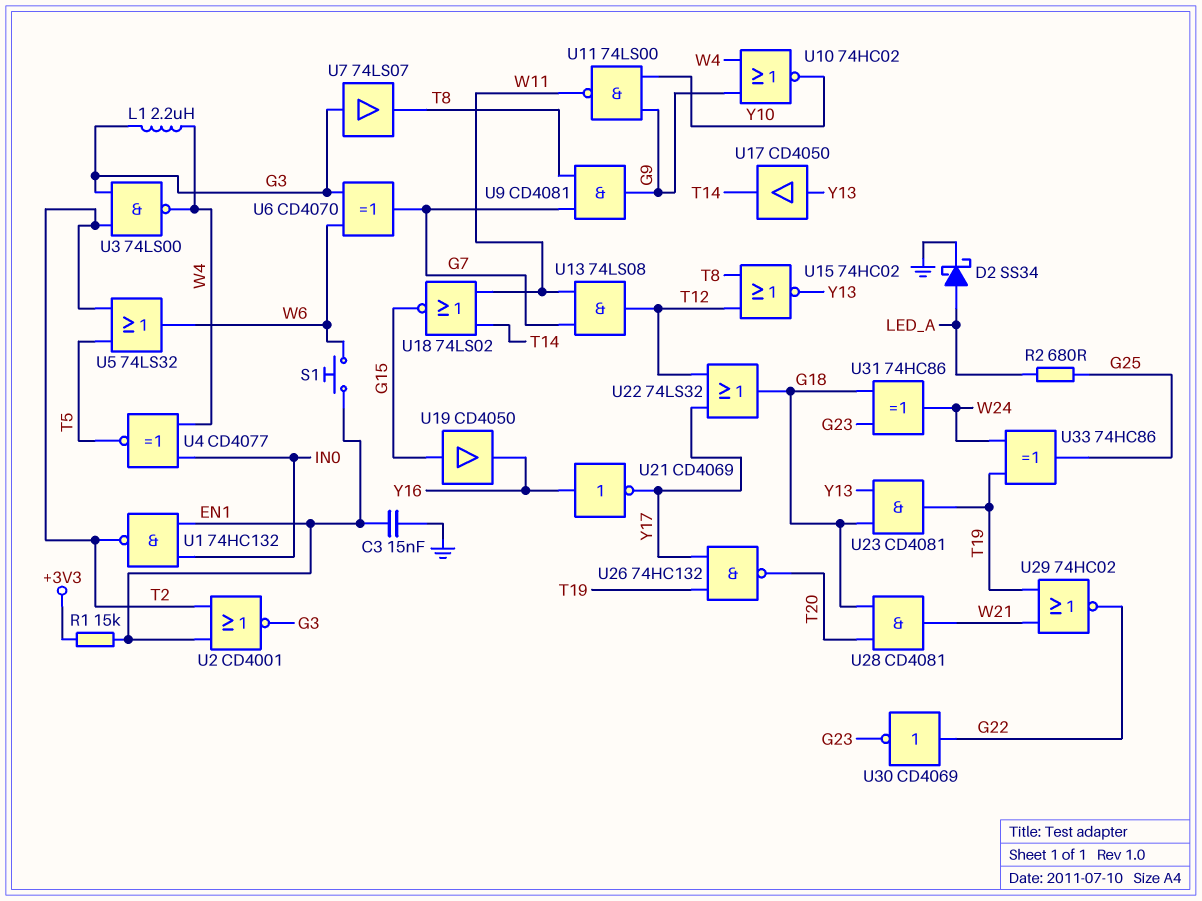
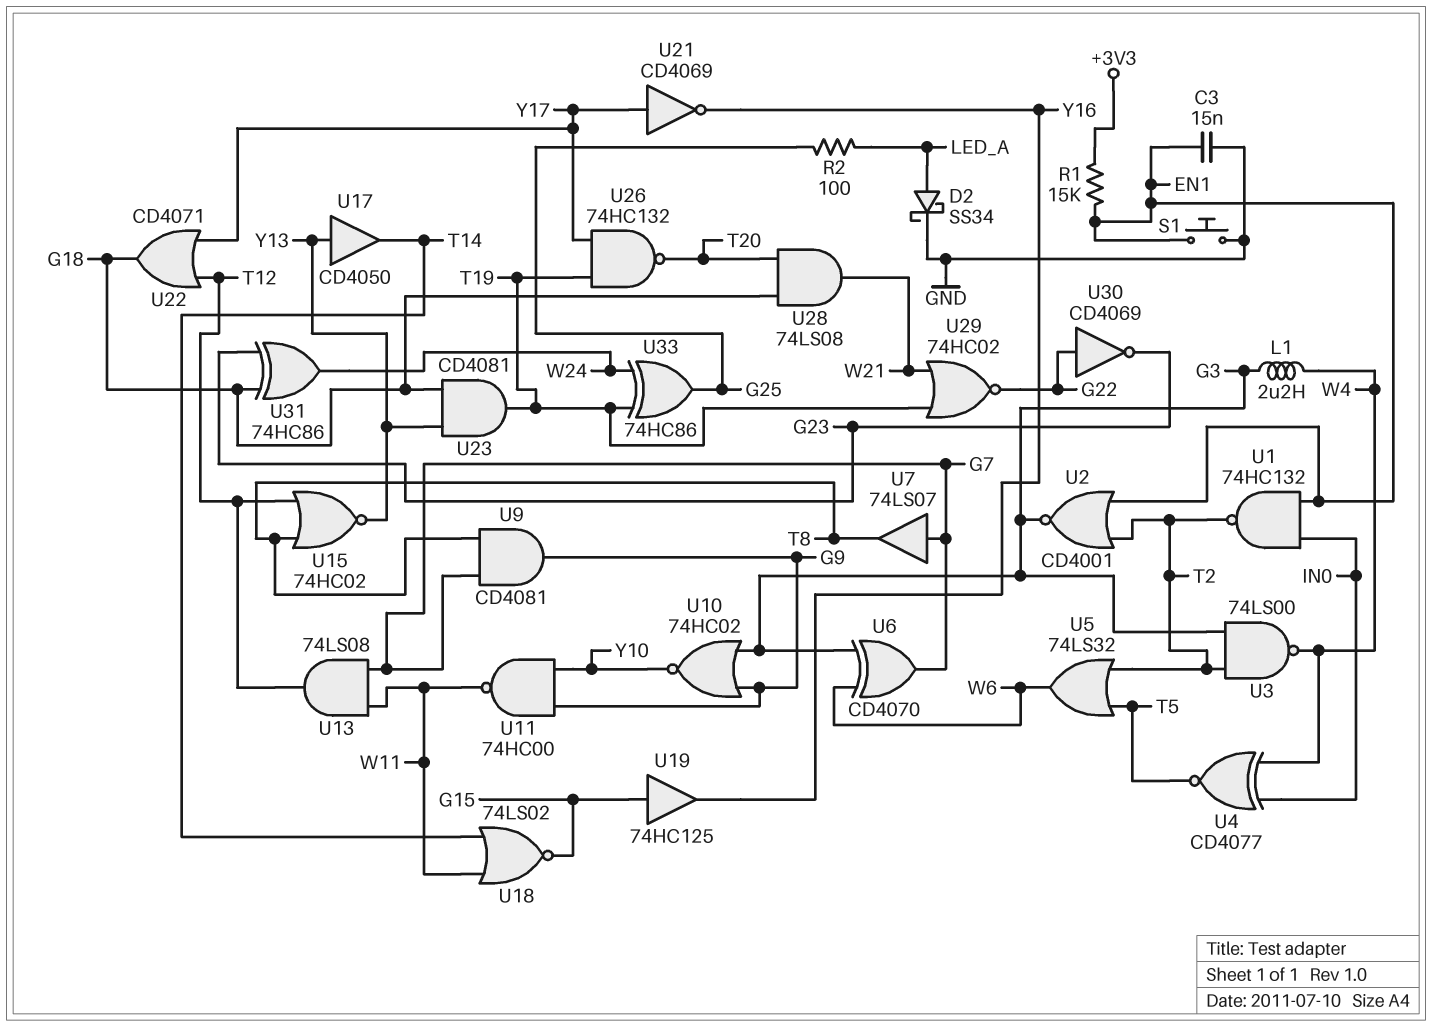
R2: 680 (G25, LED_A) -> 100 (G25, LED_A)
S1: button (EN1, W6) -> button (EN1, GND)
U7: buffer 74LS07 (in G3, out T8) -> buffer 74LS07 (in G7, out T8)
U10: NOR 74HC02 (in G9, in W4, out Y10) -> NOR 74HC02 (in G3, in G9, out Y10)
U11: NAND 74LS00 (in G9, in Y10, out W11) -> NAND 74HC00 (in G9, in Y10, out W11)
U19: buffer CD4050 (in G15, out Y16) -> buffer 74HC125 (in G15, out Y16)
U21: NOT CD4069 (in Y16, out Y17) -> NOT CD4069 (in Y17, out Y16)
U22: OR 74LS32 (in T12, in Y17, out G18) -> OR CD4071 (in T12, in Y17, out G18)
U28: AND CD4081 (in G18, in T20, out W21) -> AND 74LS08 (in G18, in T20, out W21)

